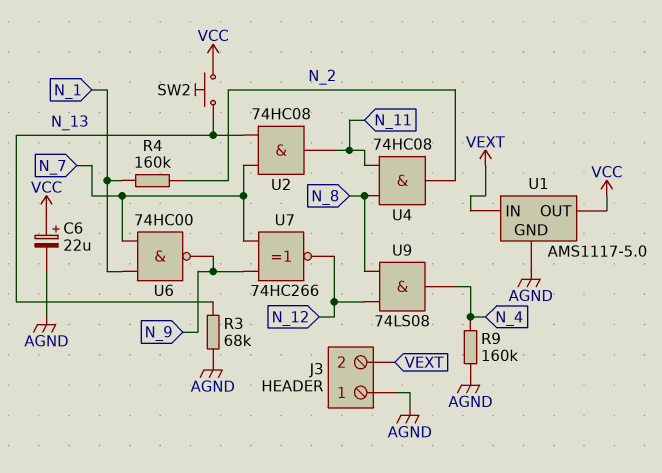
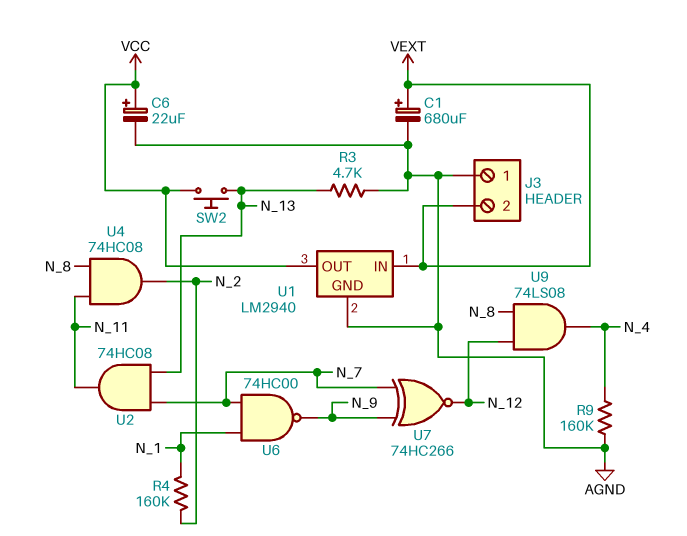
C1: none -> 680uF (plus VEXT, minus AGND)
R3: 68k (AGND, N_13) -> 4.7k (AGND, N_13)
U1: AMS1117-5.0 -> LM2940

